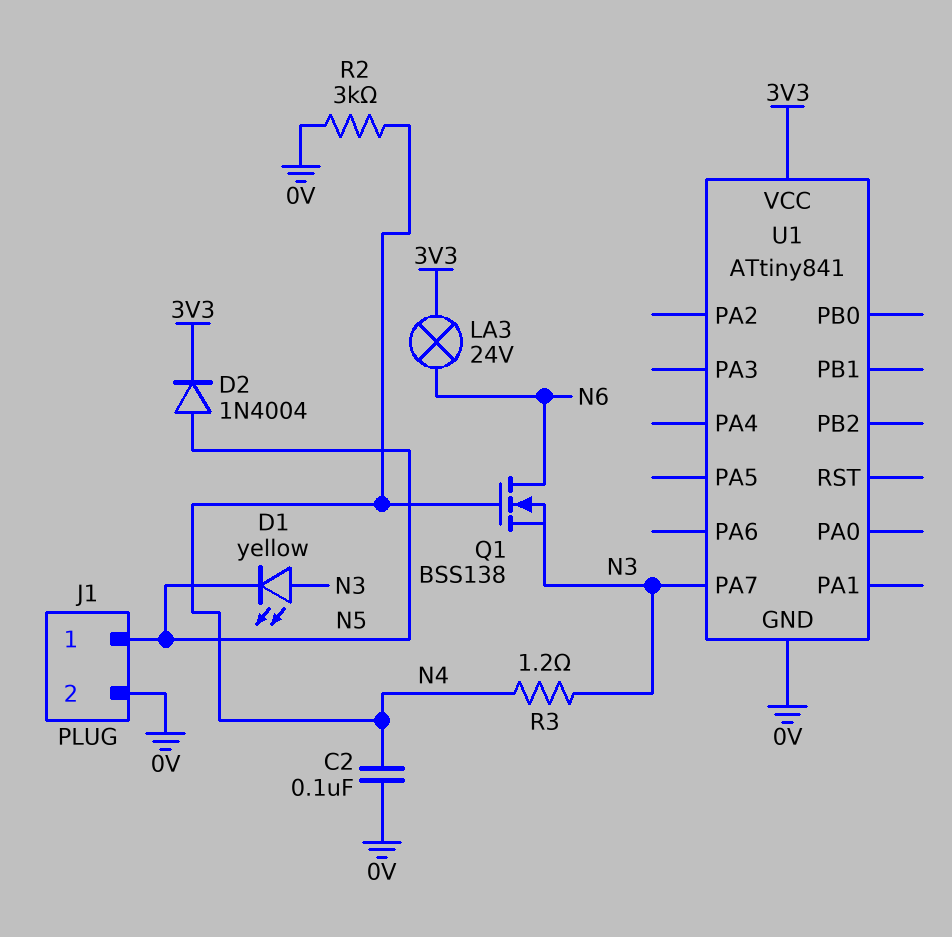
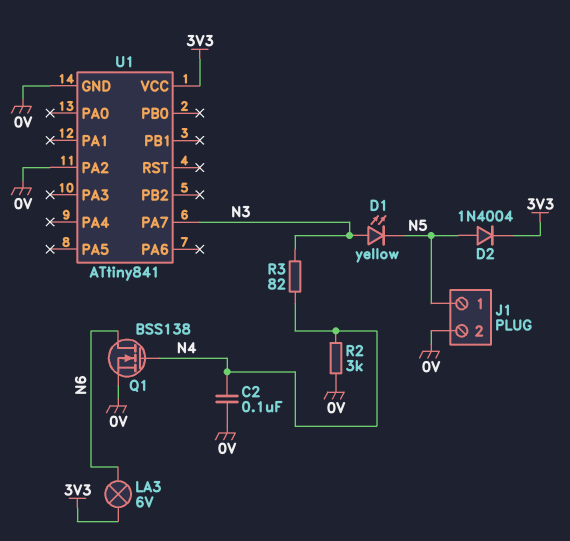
LA3: lamp 24V (3V3, N6) -> lamp 6V (3V3, N6)
Q1: NMOS BSS138 (G N4, D N6, S N3) -> NMOS BSS138 (G N4, D N6, S 0V)
R3: 1.2 (N3, N4) -> 82 (N3, N4)
U1 pin PA2: none -> 0V

